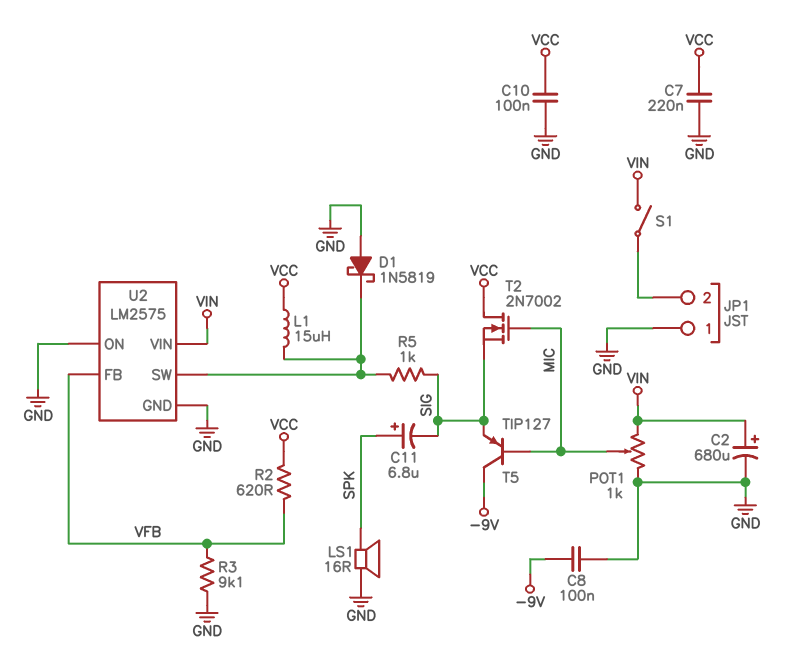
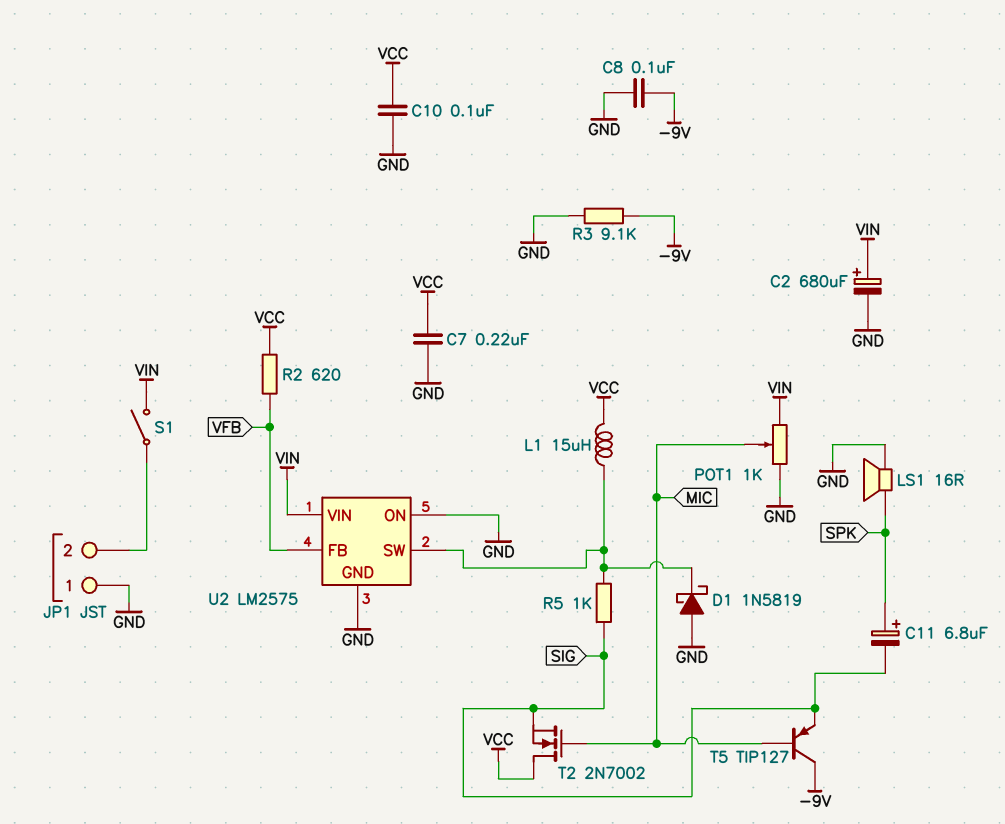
R3: 9.1k (GND, VFB) -> 9.1k (-9V, GND)

